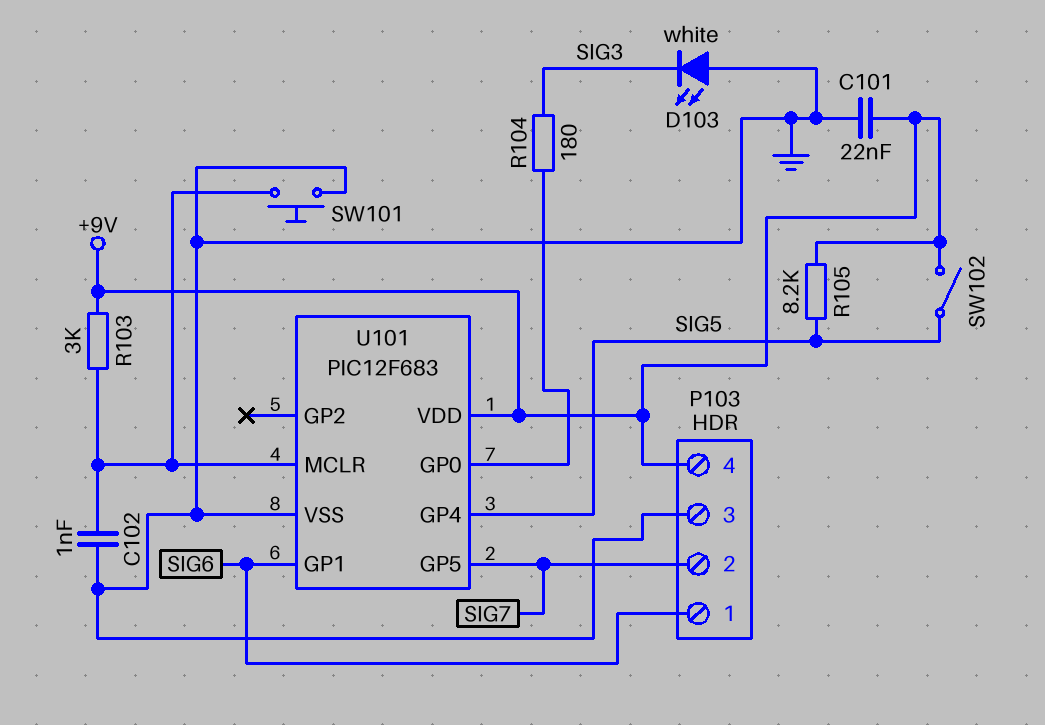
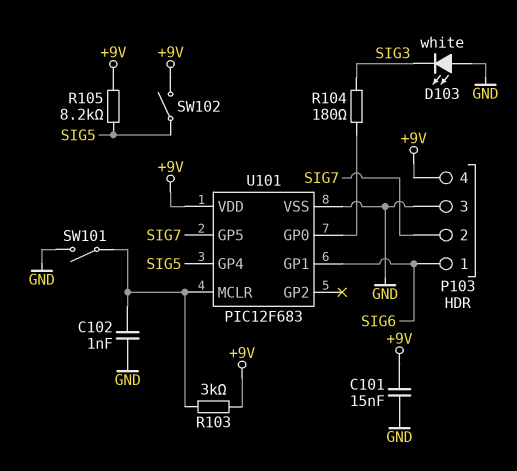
C101: 22nF (+9V, GND) -> 15nF (+9V, GND)
SW101: button (GND, U101/MCLR) -> switch (GND, U101/MCLR)

